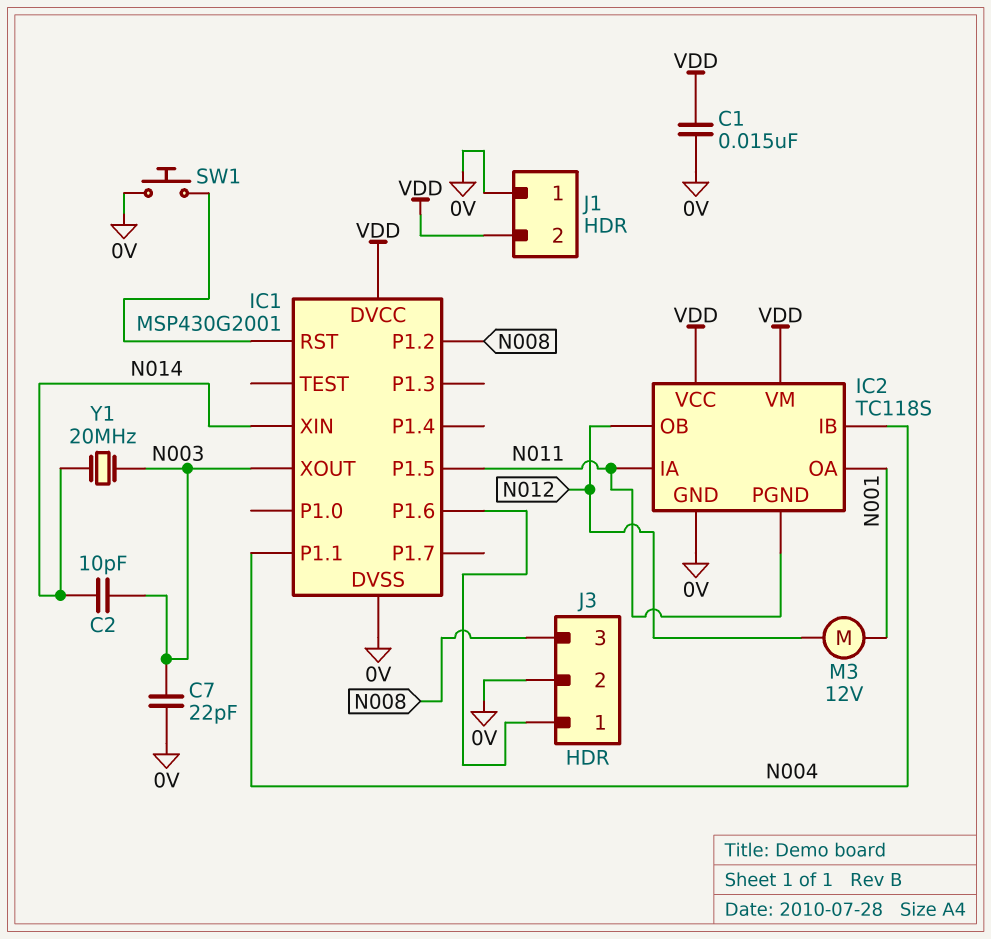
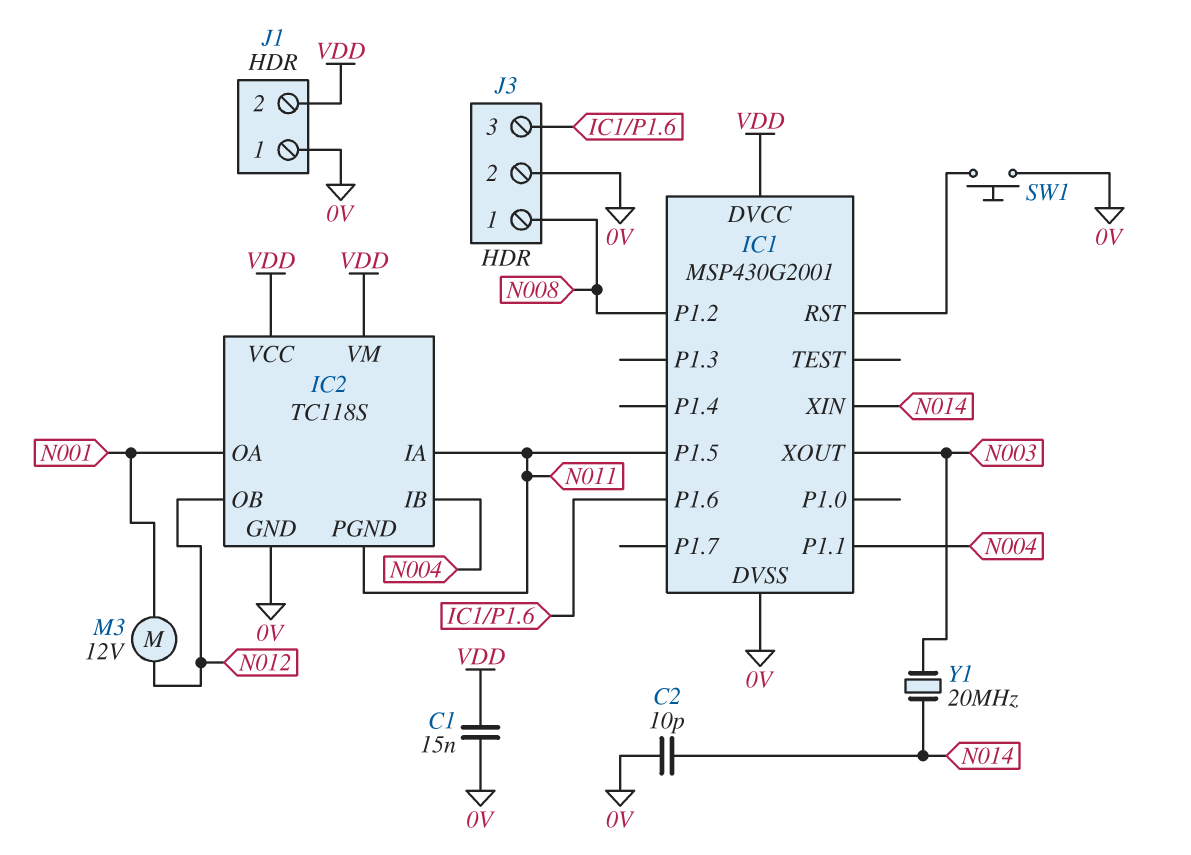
C2: 10pF (N003, N014) -> 10pF (0V, N014)
C7: 22pF (0V, N003) -> none
J3 pin 1: IC1/P1.6 -> N008
J3 pin 3: N008 -> IC1/P1.6

